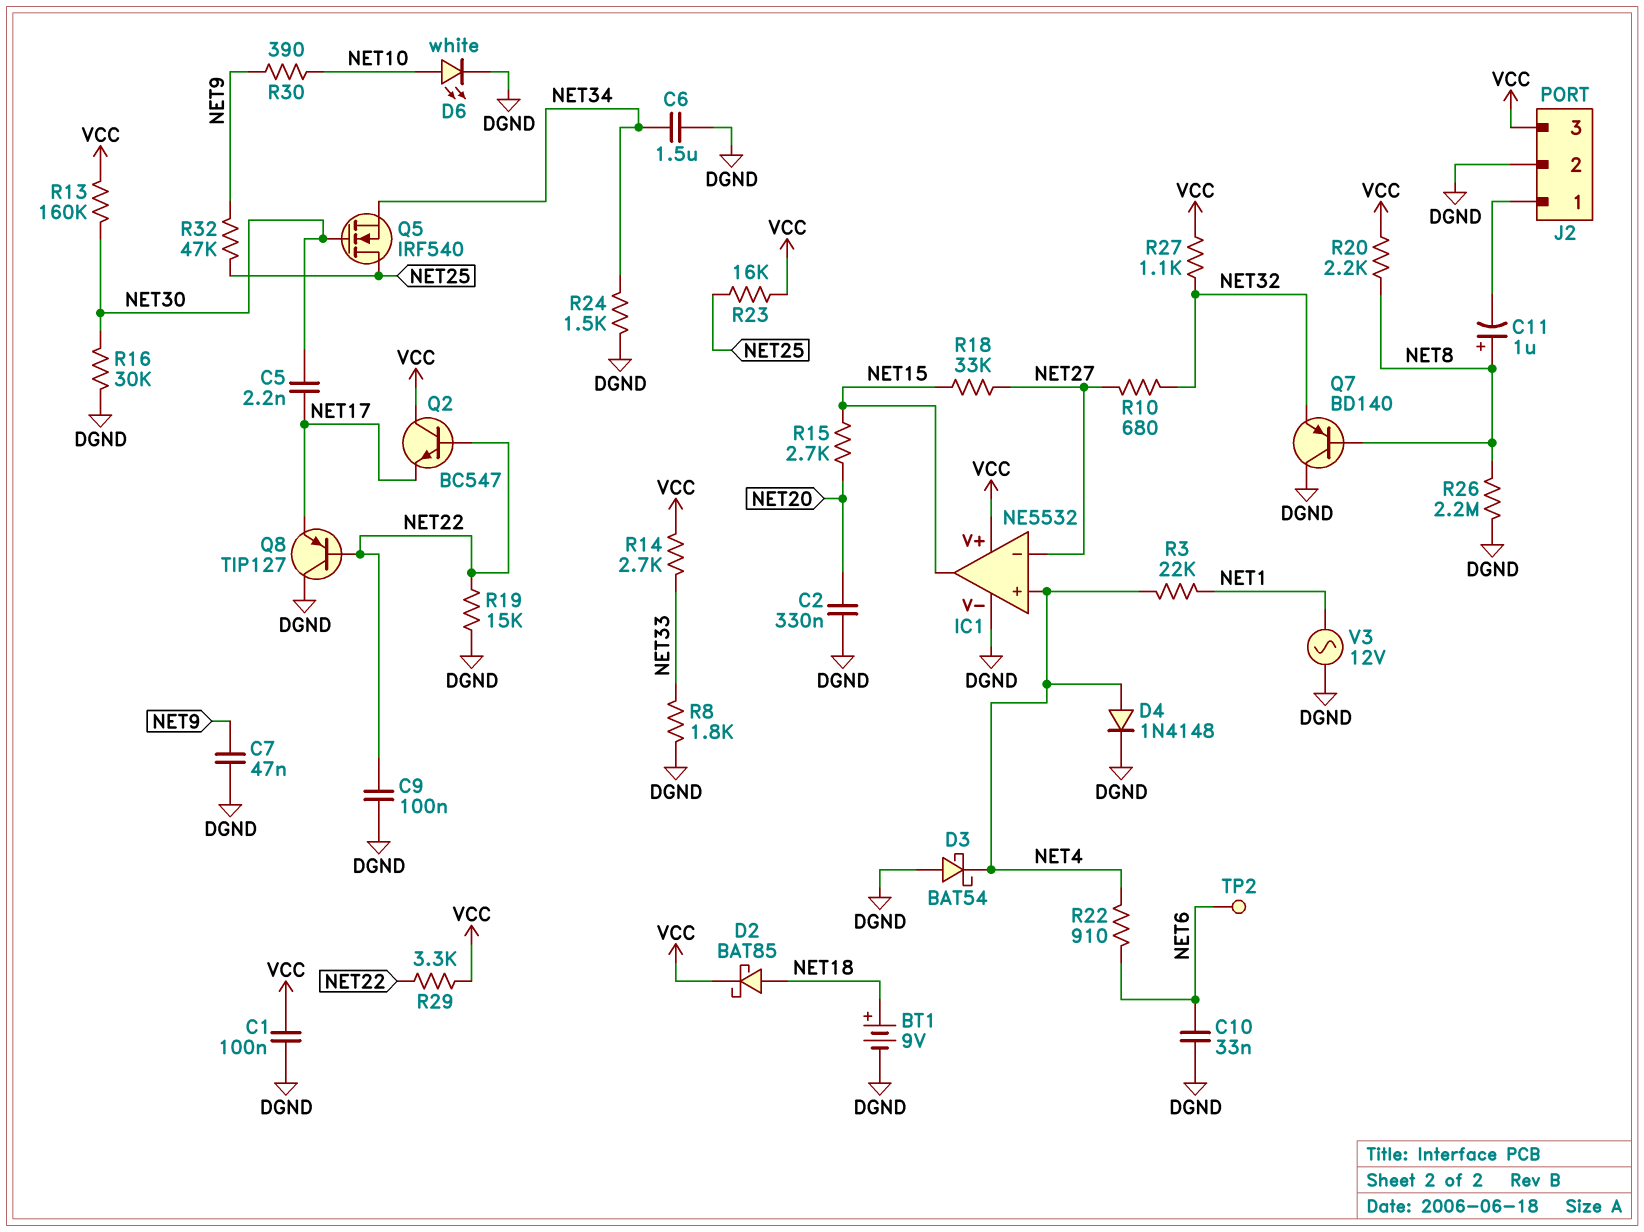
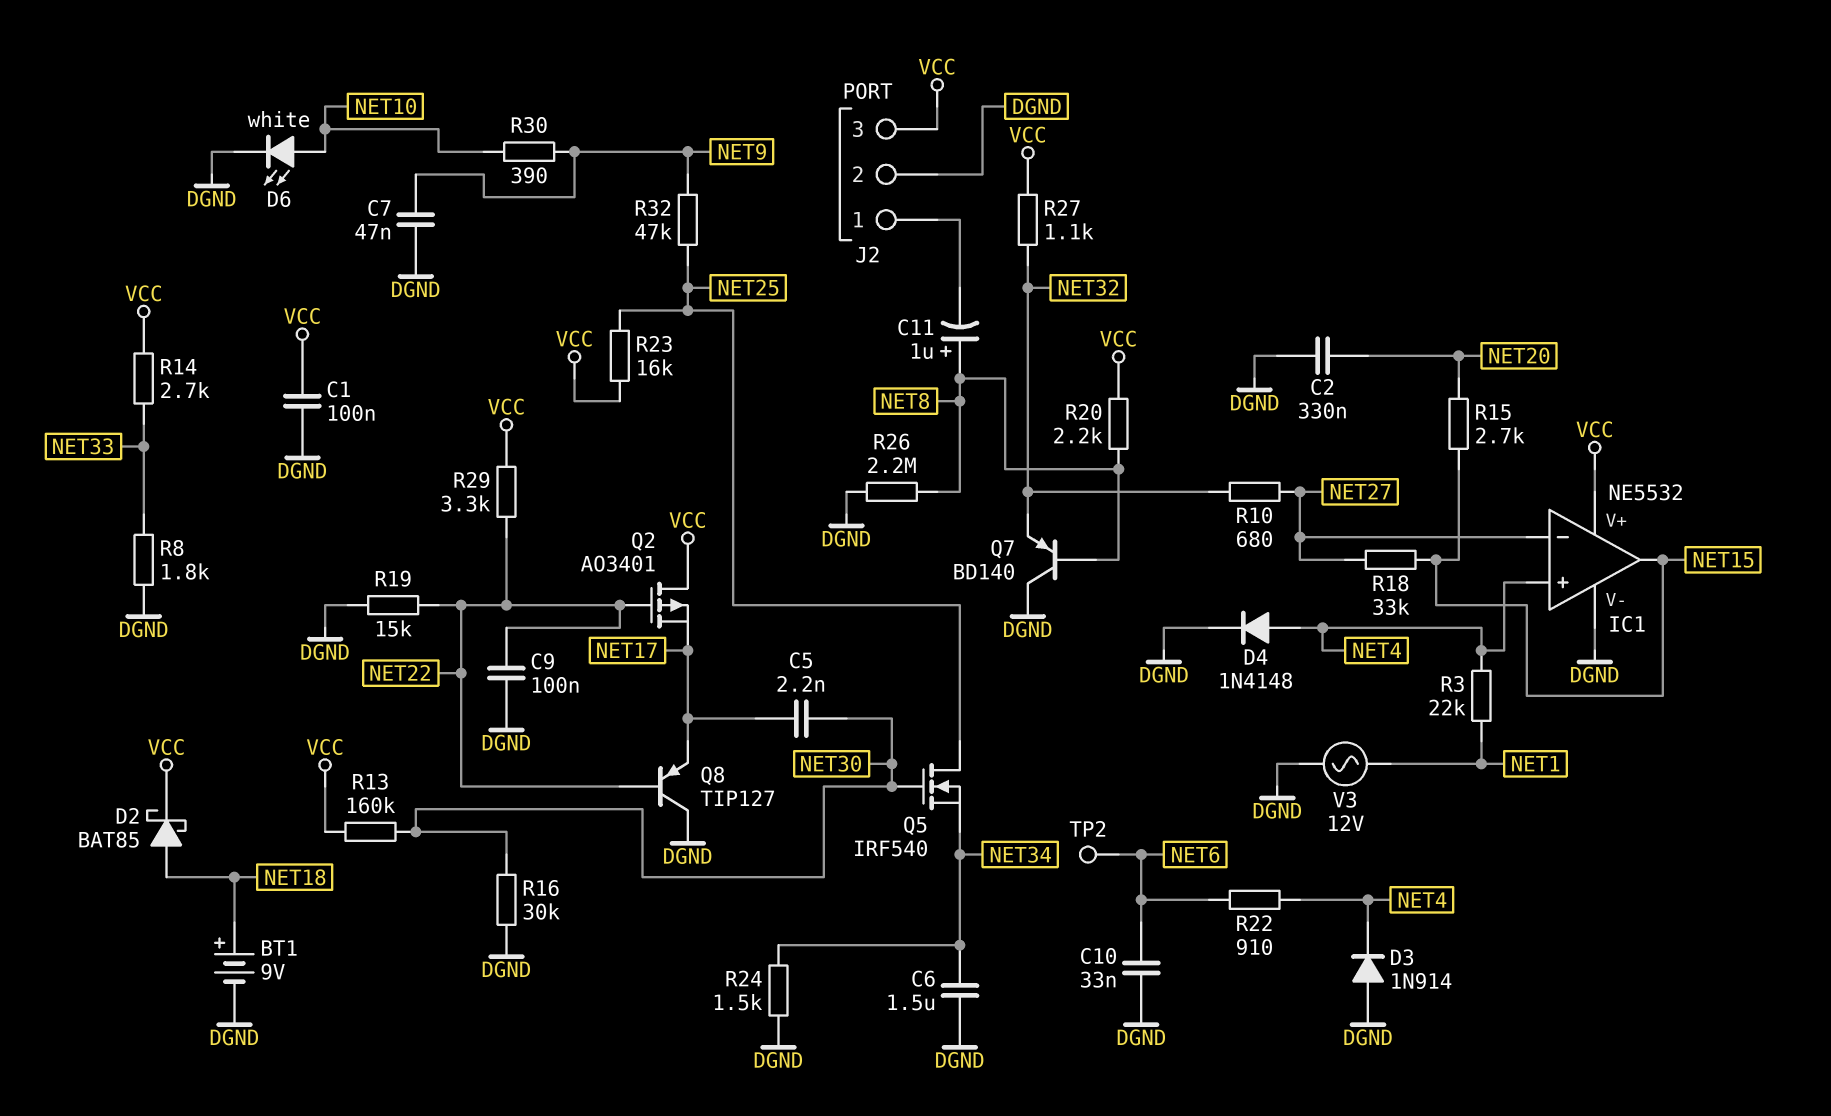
D3: schottky BAT54 (A DGND, K NET4) -> diode 1N914 (A DGND, K NET4)
Q2: NPN BC547 (B NET22, C VCC, E NET17) -> PMOS AO3401 (G NET22, D VCC, S NET17)

